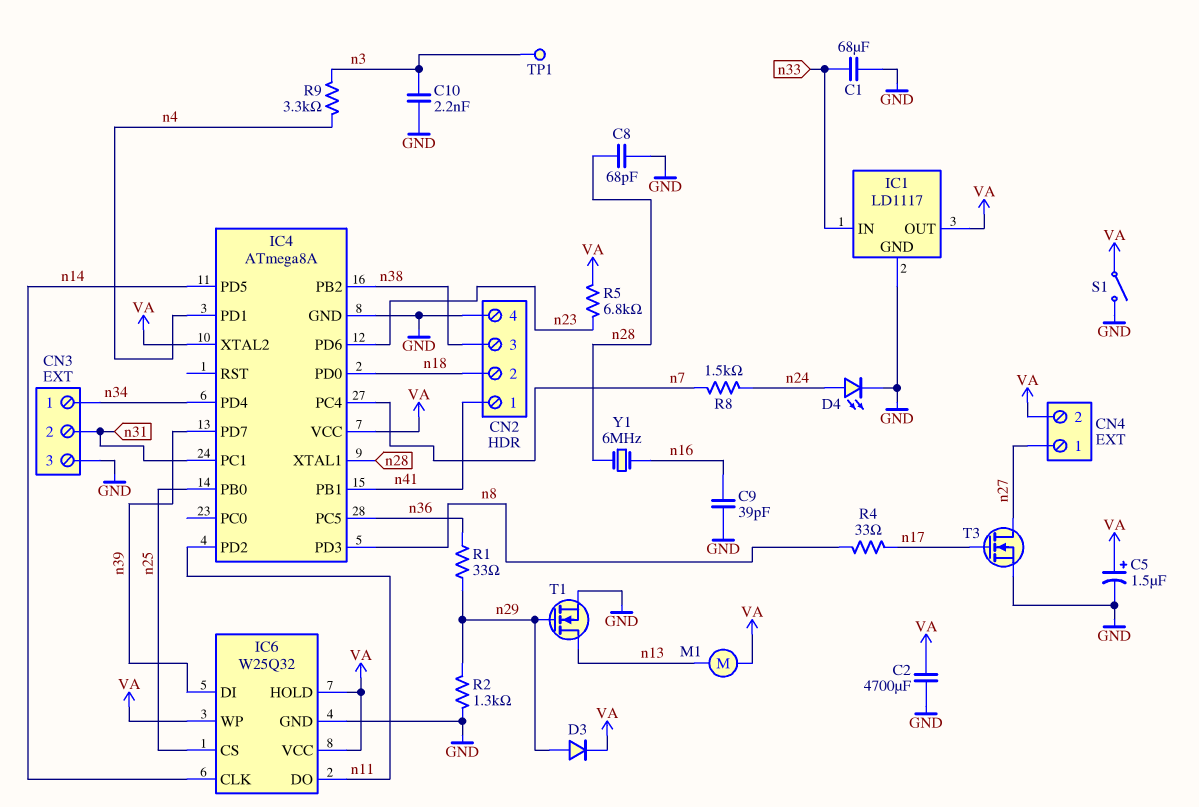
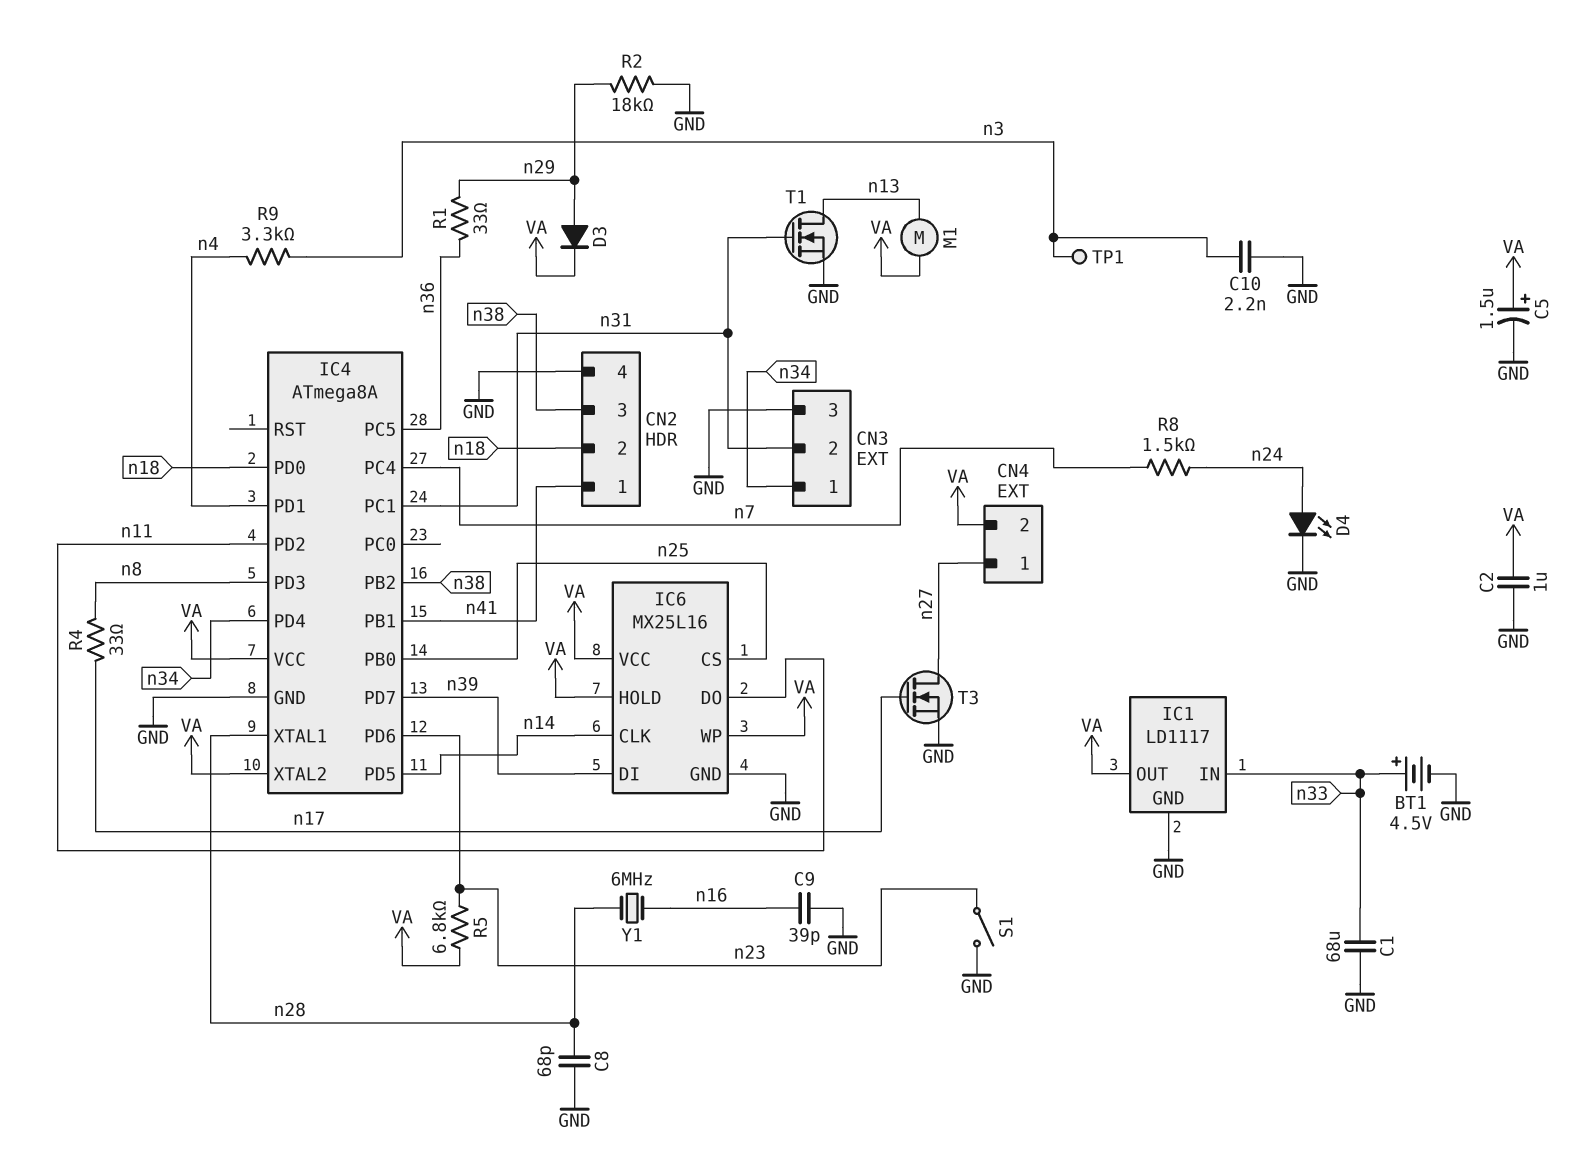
BT1: none -> 4.5V (plus n33, minus GND)
C2: 4700uF (GND, VA) -> 1uF (GND, VA)
IC6: W25Q32 -> MX25L16
R2: 1.3k (GND, n29) -> 18k (GND, n29)
S1: switch (GND, VA) -> switch (GND, n23)
T1: NMOS (G n29, D n13, S GND) -> NMOS (G n31, D n13, S GND)

